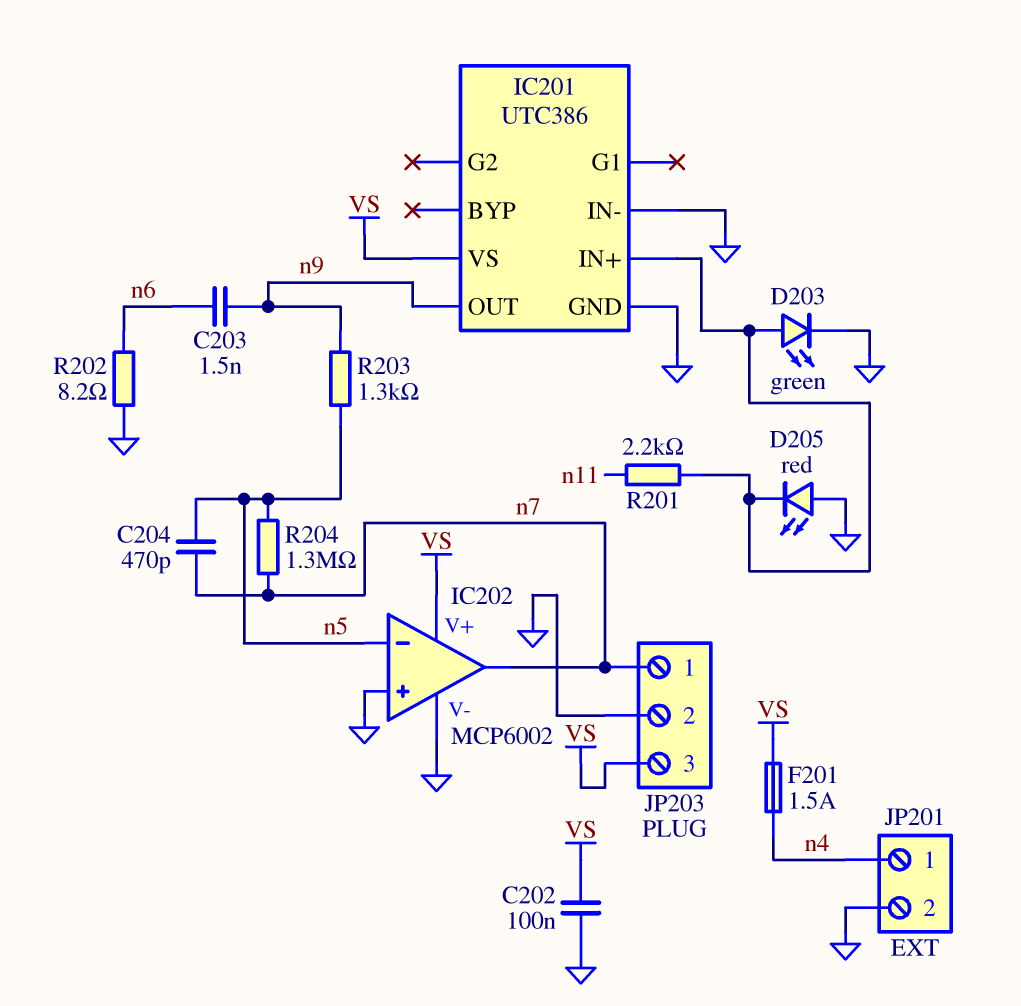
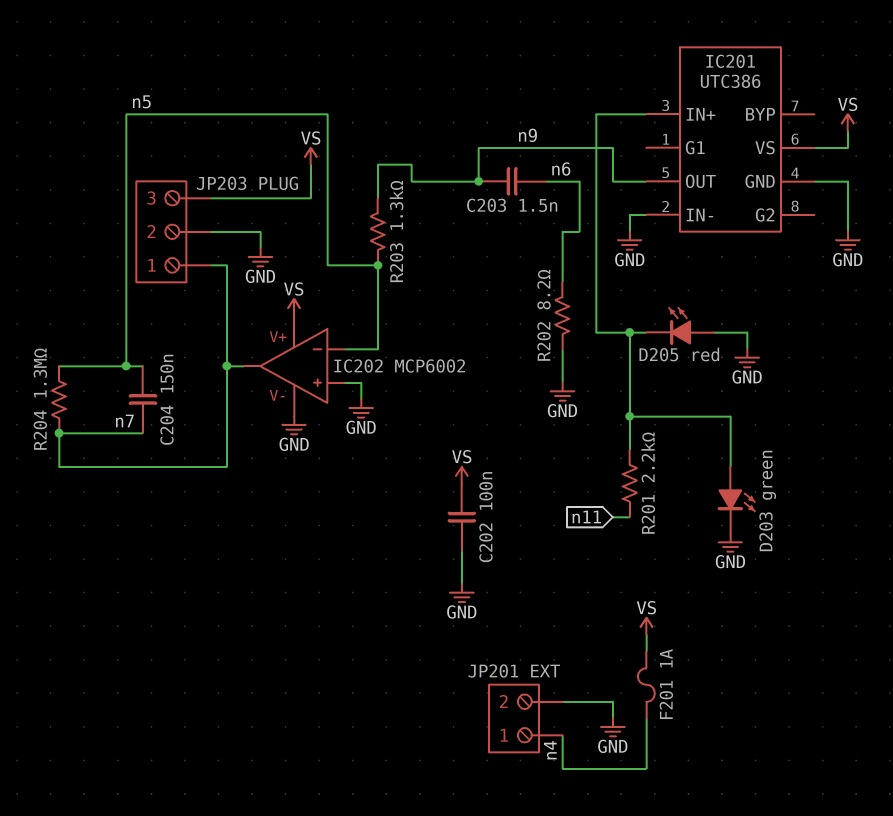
C204: 470pF (n5, n7) -> 150nF (n5, n7)
F201: 1.5A (VS, n4) -> 1A (VS, n4)

